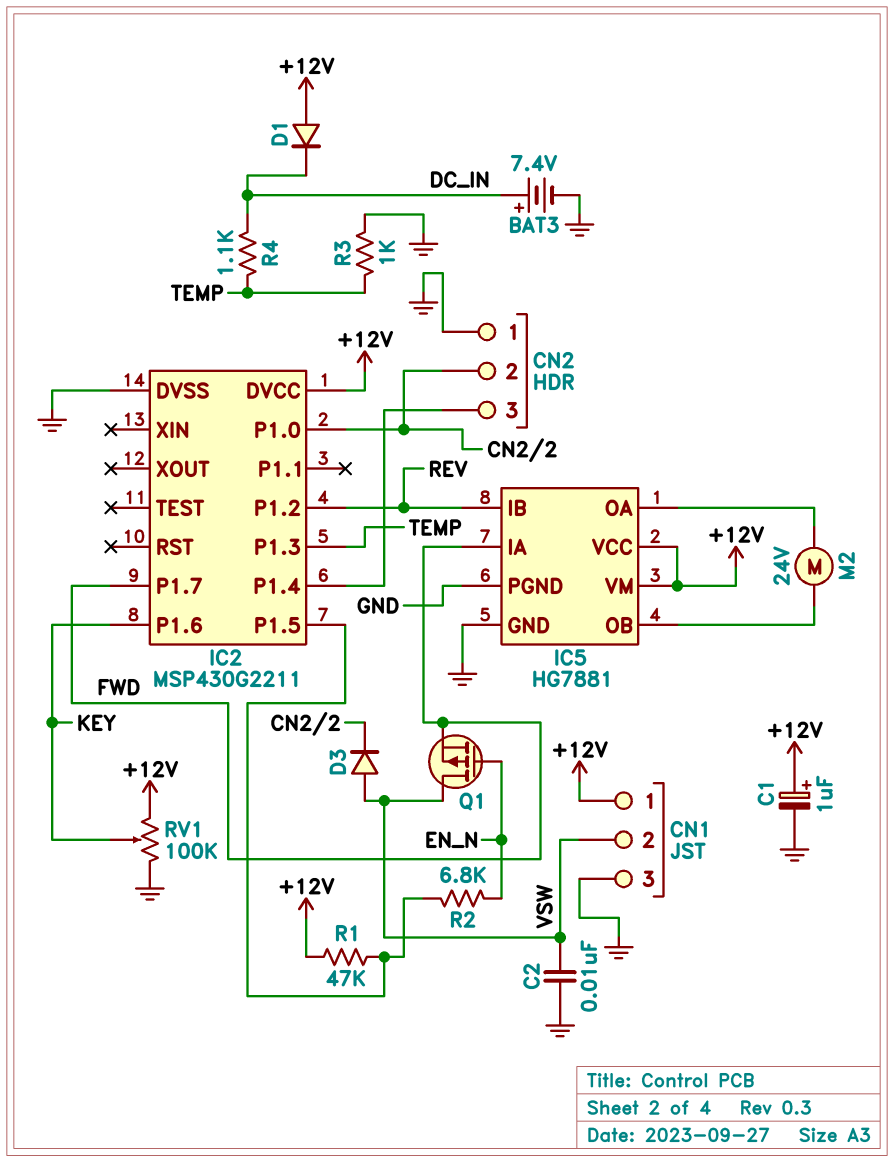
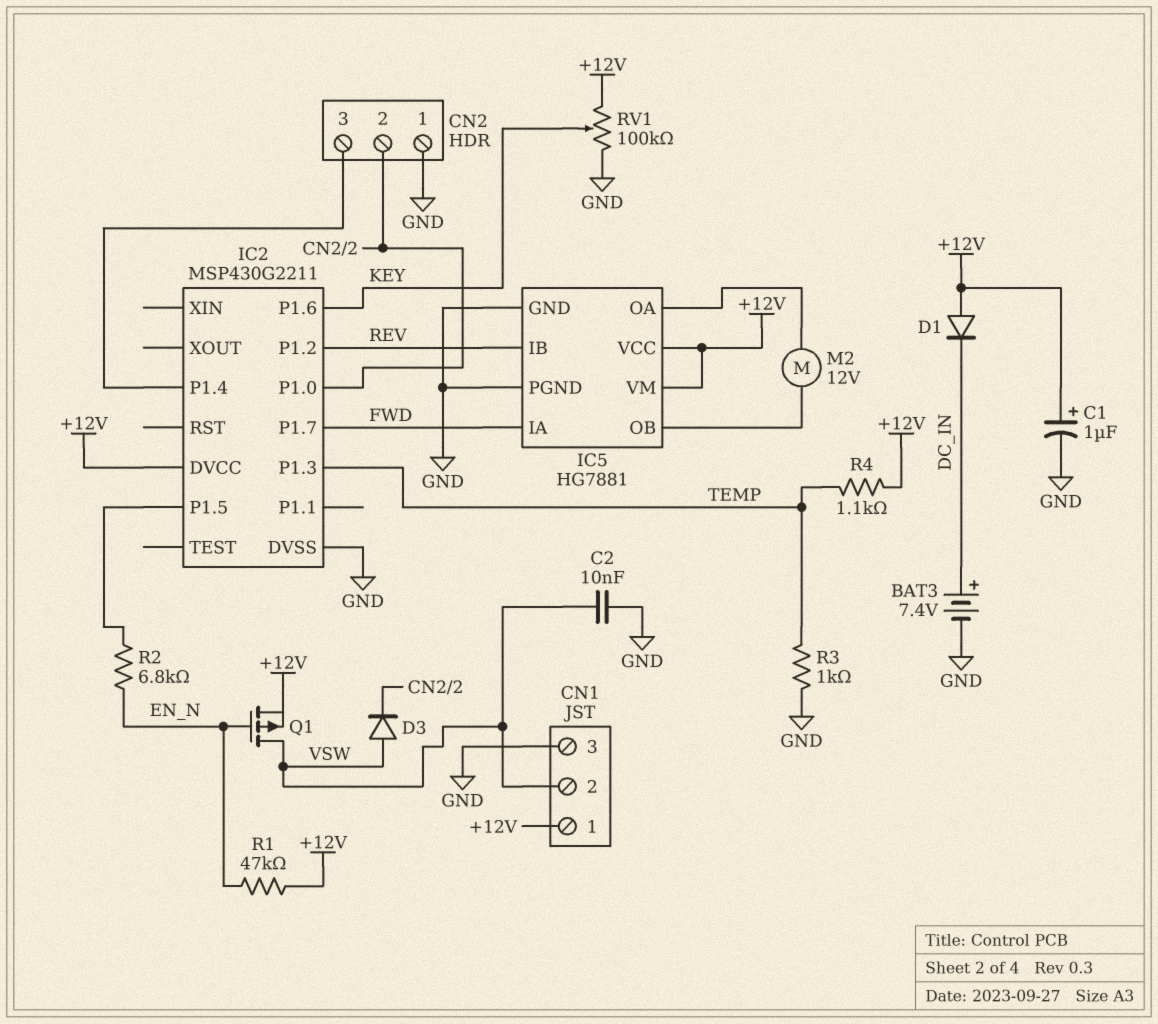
M2: motor 24V (IC5/OA, IC5/OB) -> motor 12V (IC5/OA, IC5/OB)
Q1: PMOS (G EN_N, D VSW, S FWD) -> PMOS (G EN_N, D VSW, S +12V)
R1: 47k (+12V, IC2/P1.5) -> 47k (+12V, EN_N)
R4: 1.1k (DC_IN, TEMP) -> 1.1k (+12V, TEMP)

